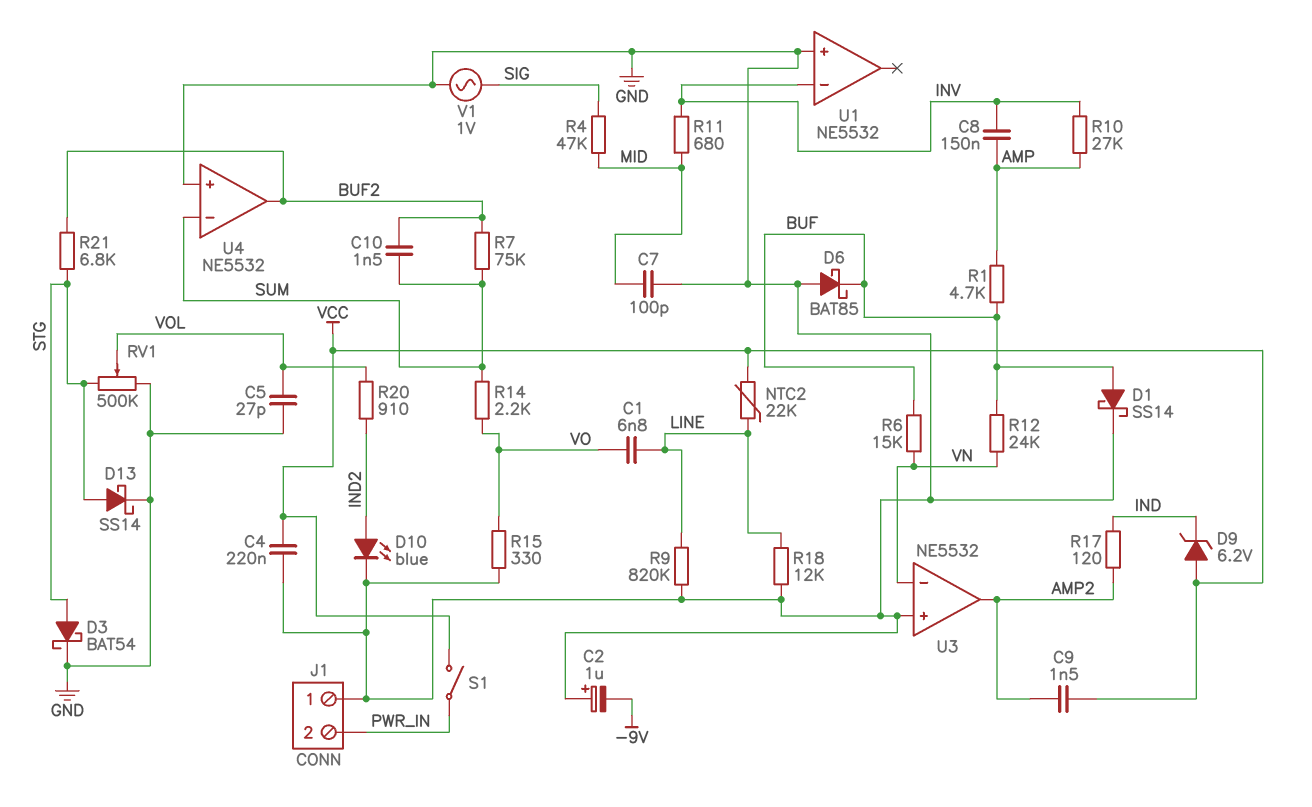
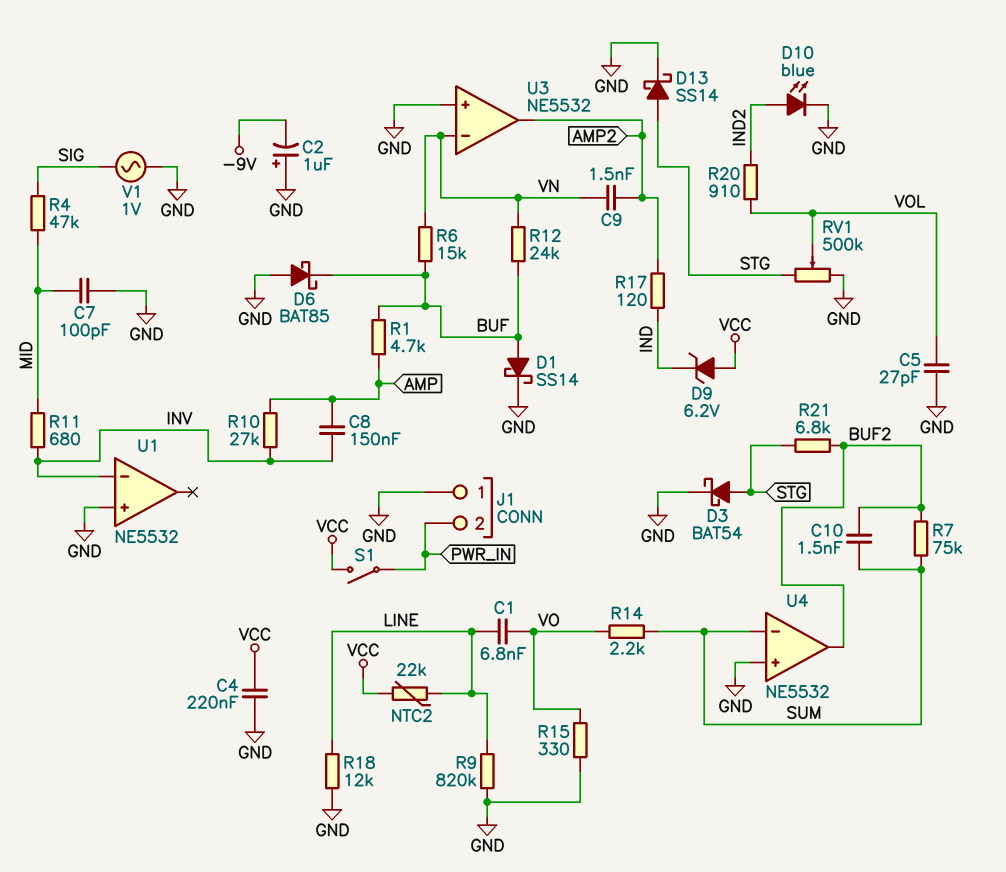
C9: 1.5nF (AMP2, VCC) -> 1.5nF (AMP2, VN)

